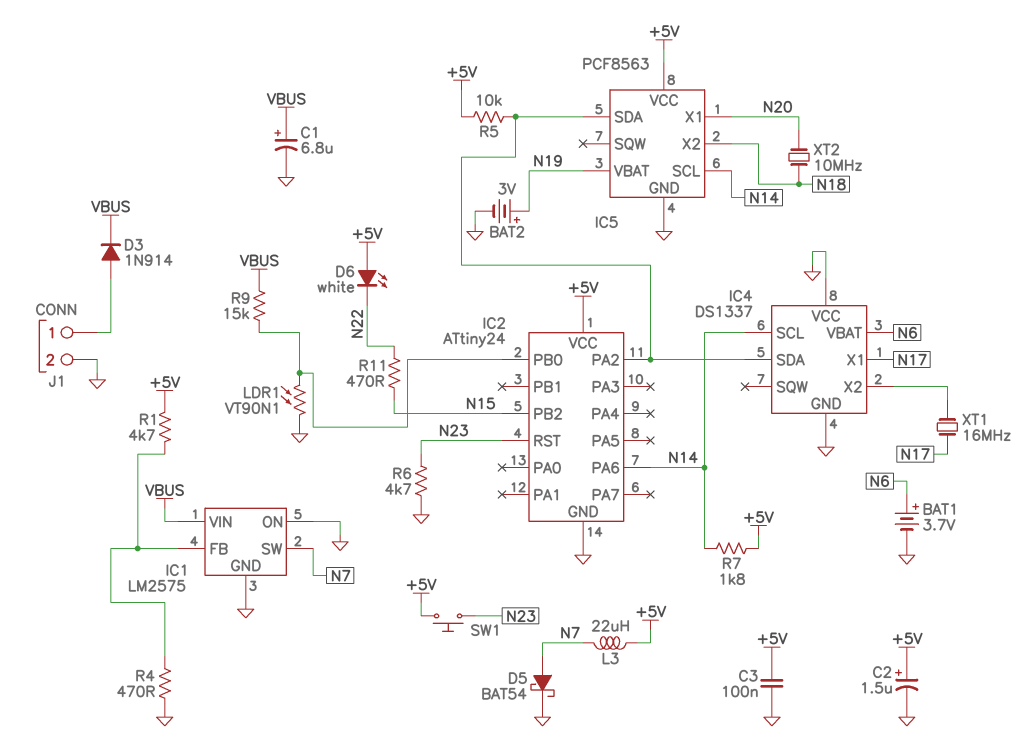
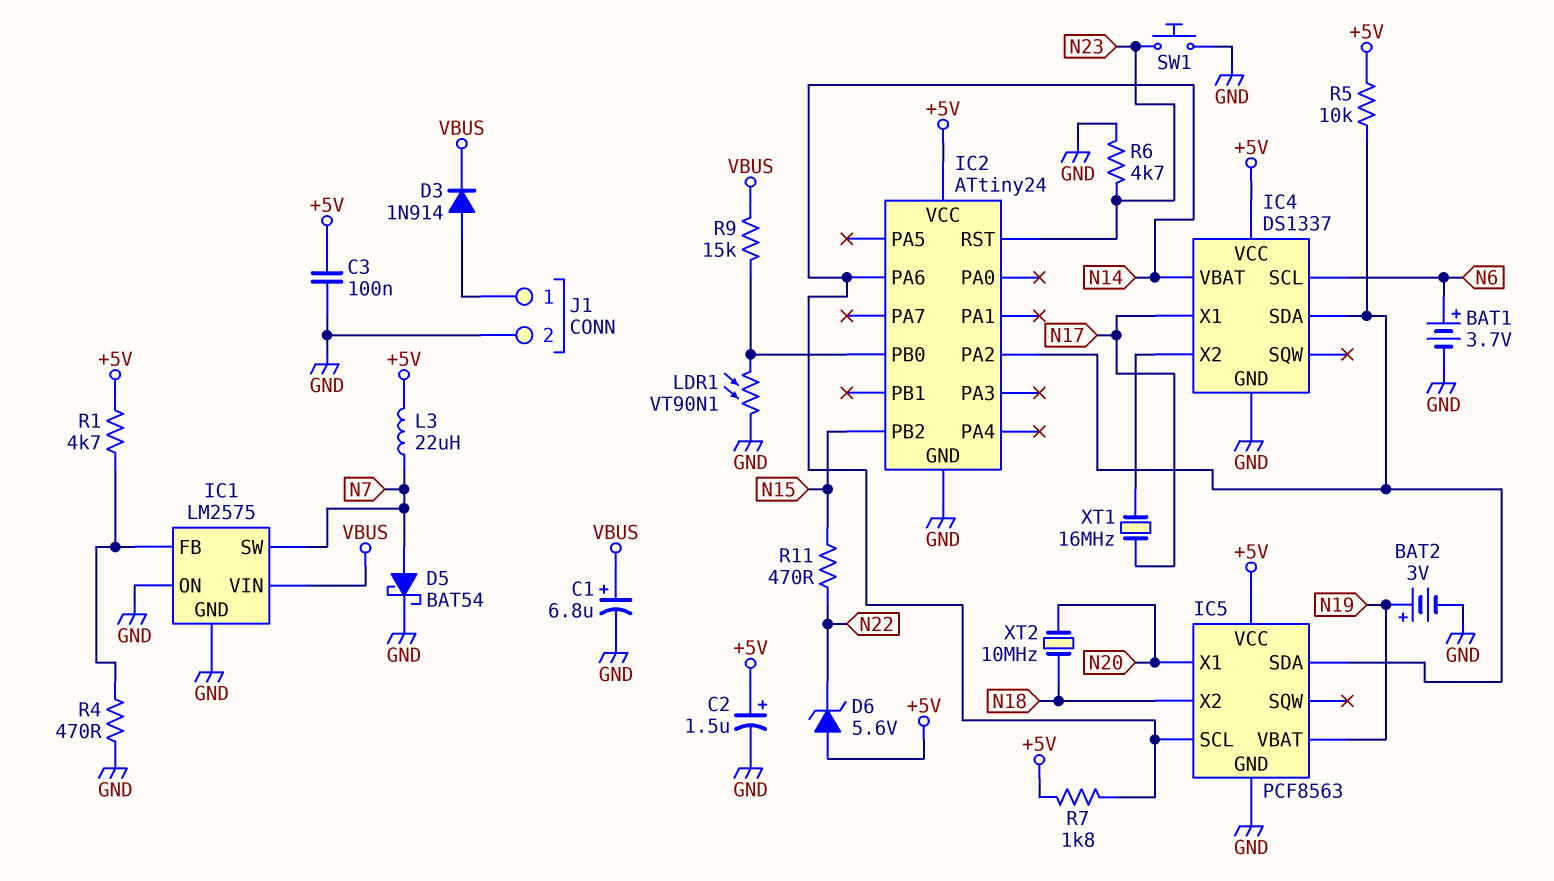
D6: LED white (A +5V, K N22) -> zener 5.6V (A +5V, K N22)
IC4 pin SCL: N14 -> N6
IC4 pin VBAT: N6 -> N14
IC4 pin VCC: GND -> +5V
SW1: button (+5V, N23) -> button (GND, N23)

